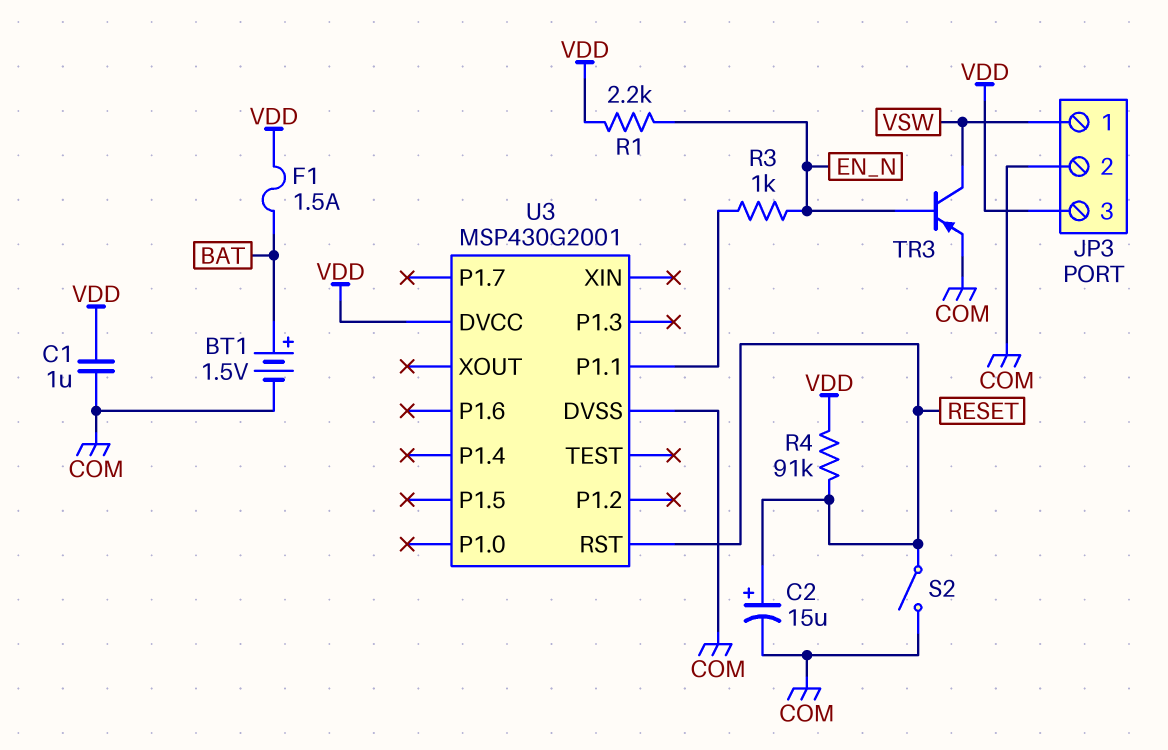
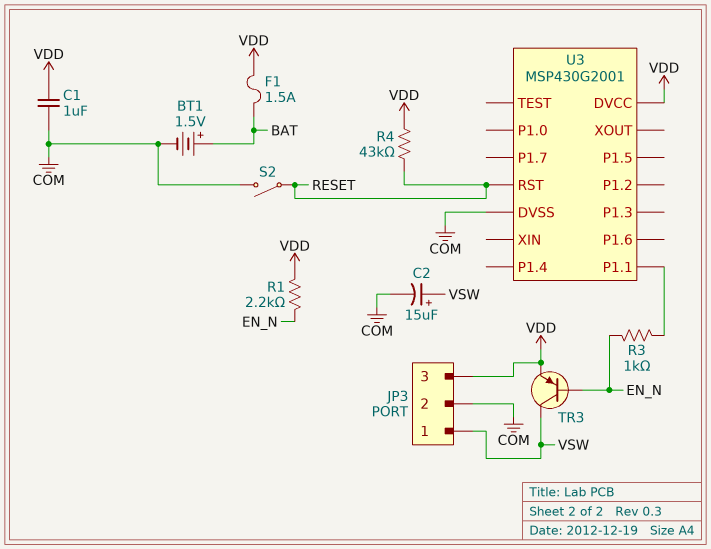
C2: 15uF (plus RESET, minus COM) -> 15uF (plus VSW, minus COM)
R4: 91k (RESET, VDD) -> 43k (RESET, VDD)
TR3: PNP (B EN_N, C VSW, E COM) -> PNP (B EN_N, C VSW, E VDD)

